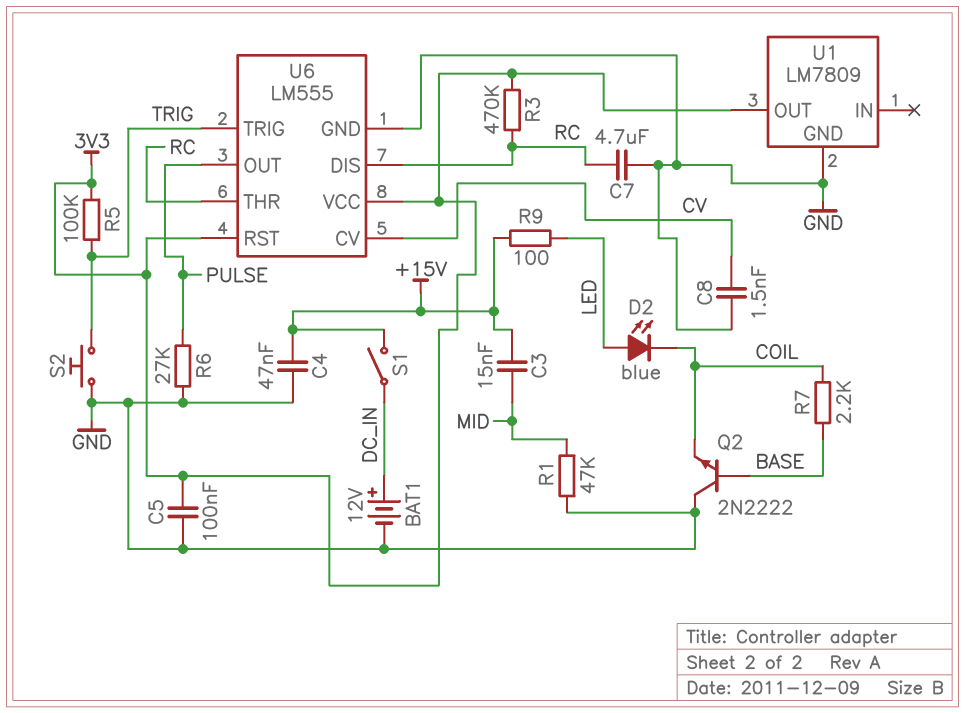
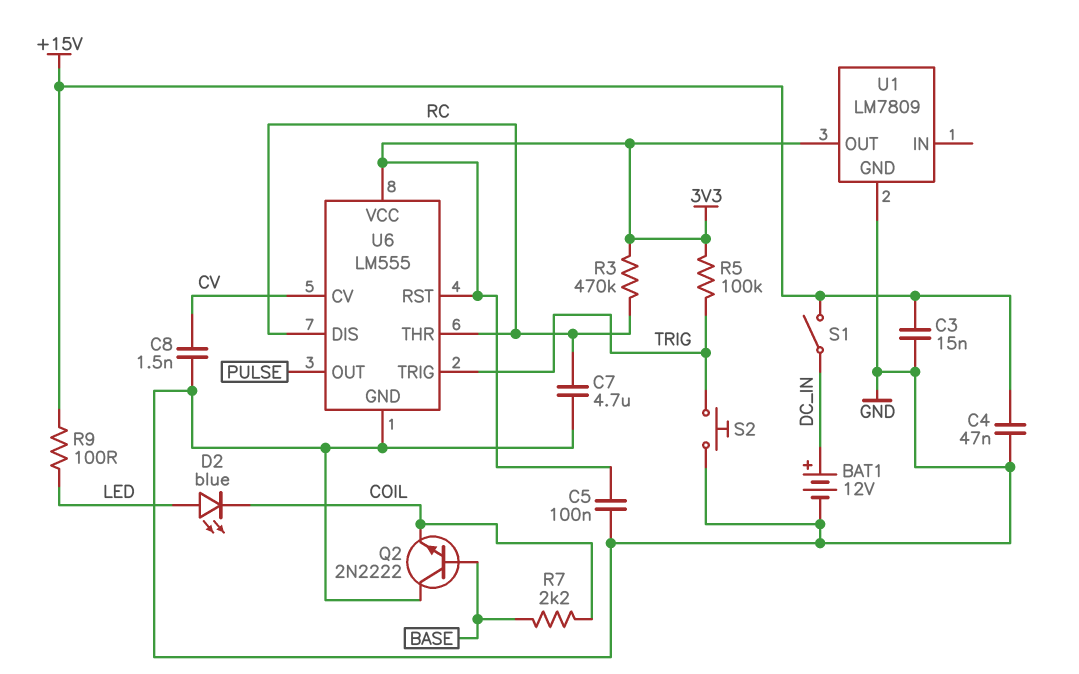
C3: 15nF (+15V, MID) -> 15nF (+15V, GND)
R1: 47k (GND, MID) -> none
R6: 27k (GND, PULSE) -> none

